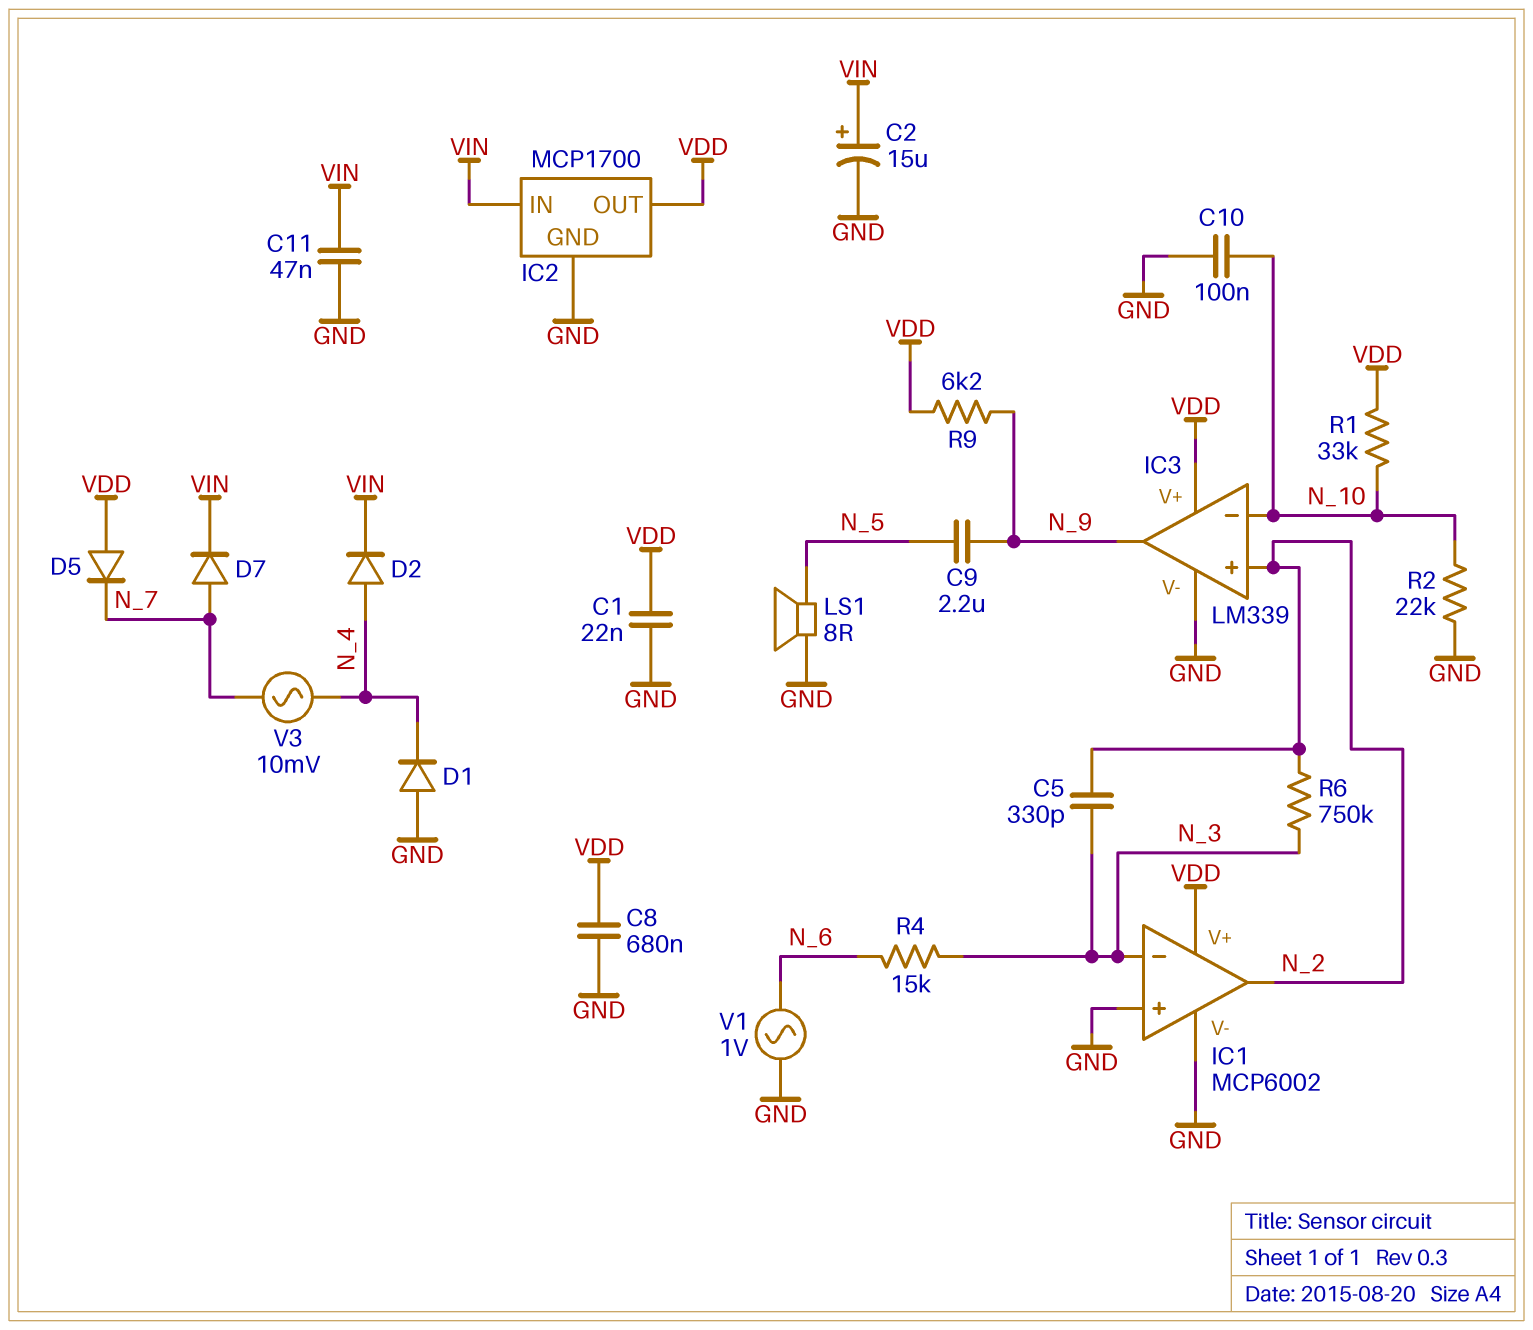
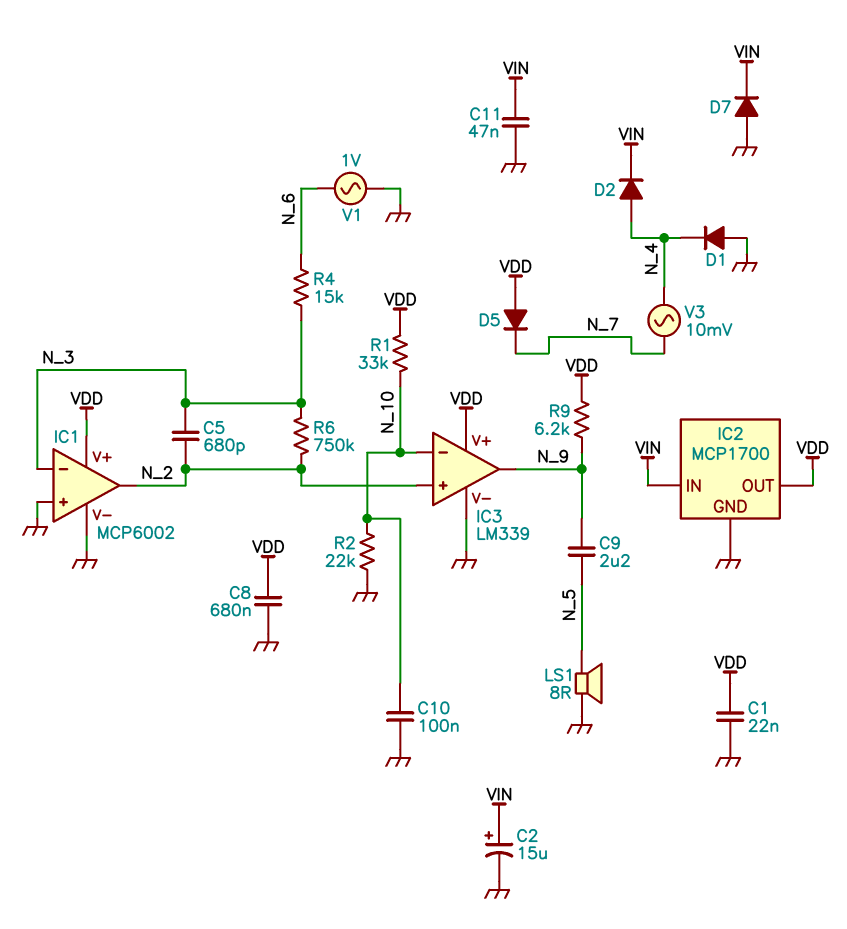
C5: 330pF (N_2, N_3) -> 680pF (N_2, N_3)
D7: diode (A N_7, K VIN) -> diode (A GND, K VIN)

